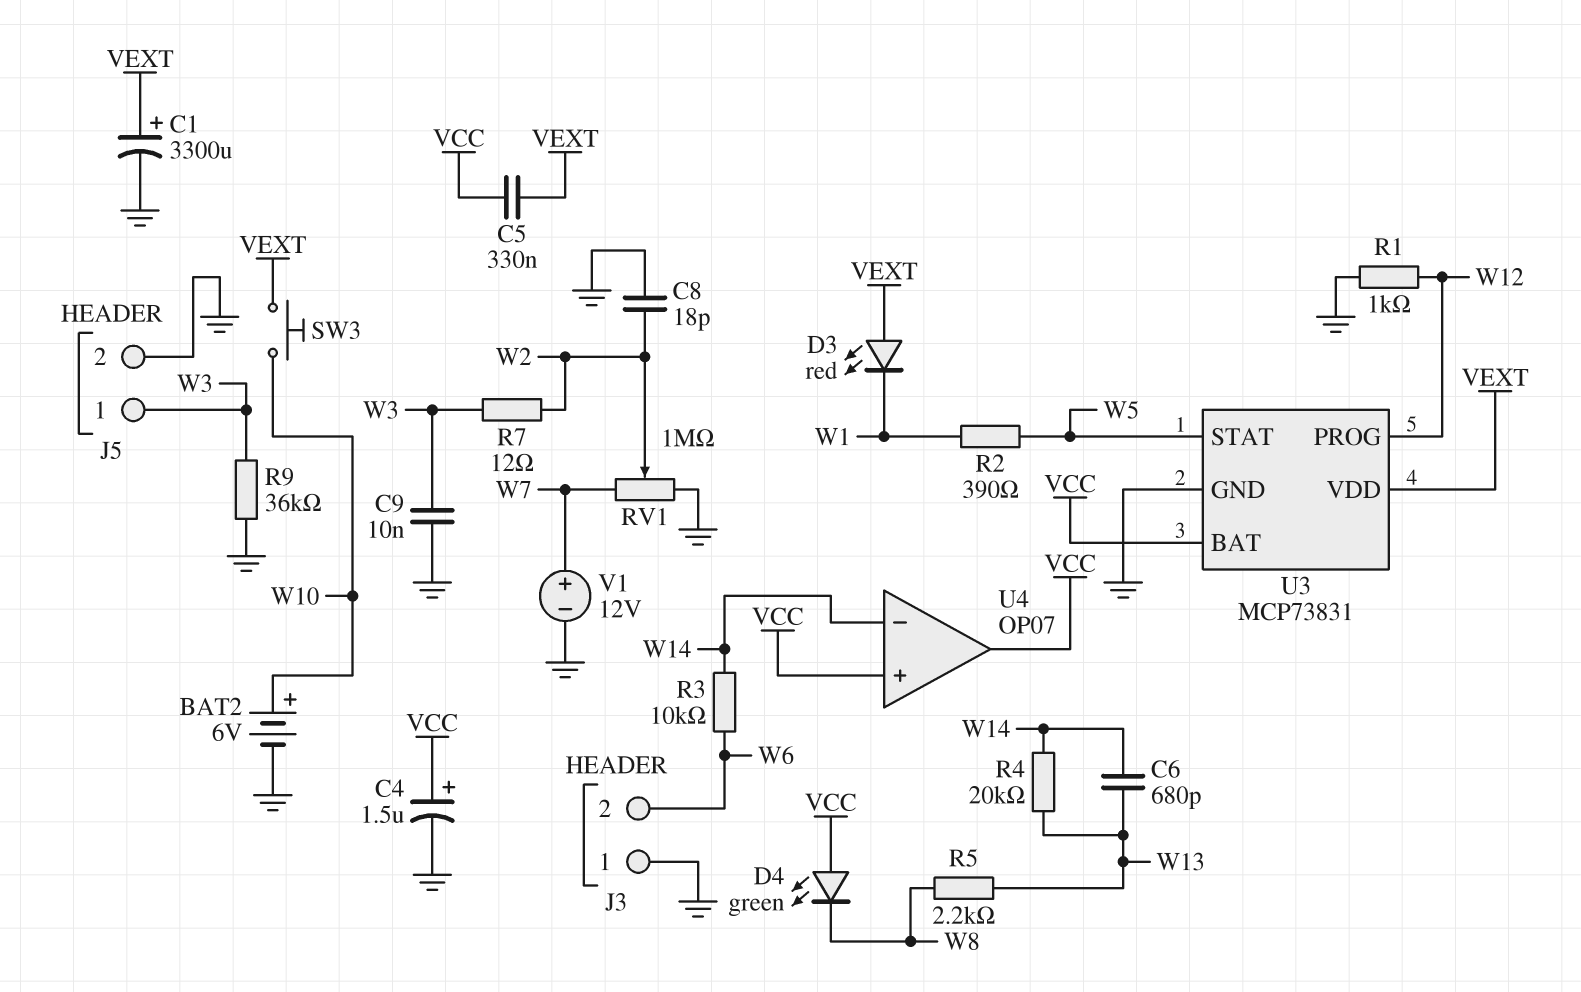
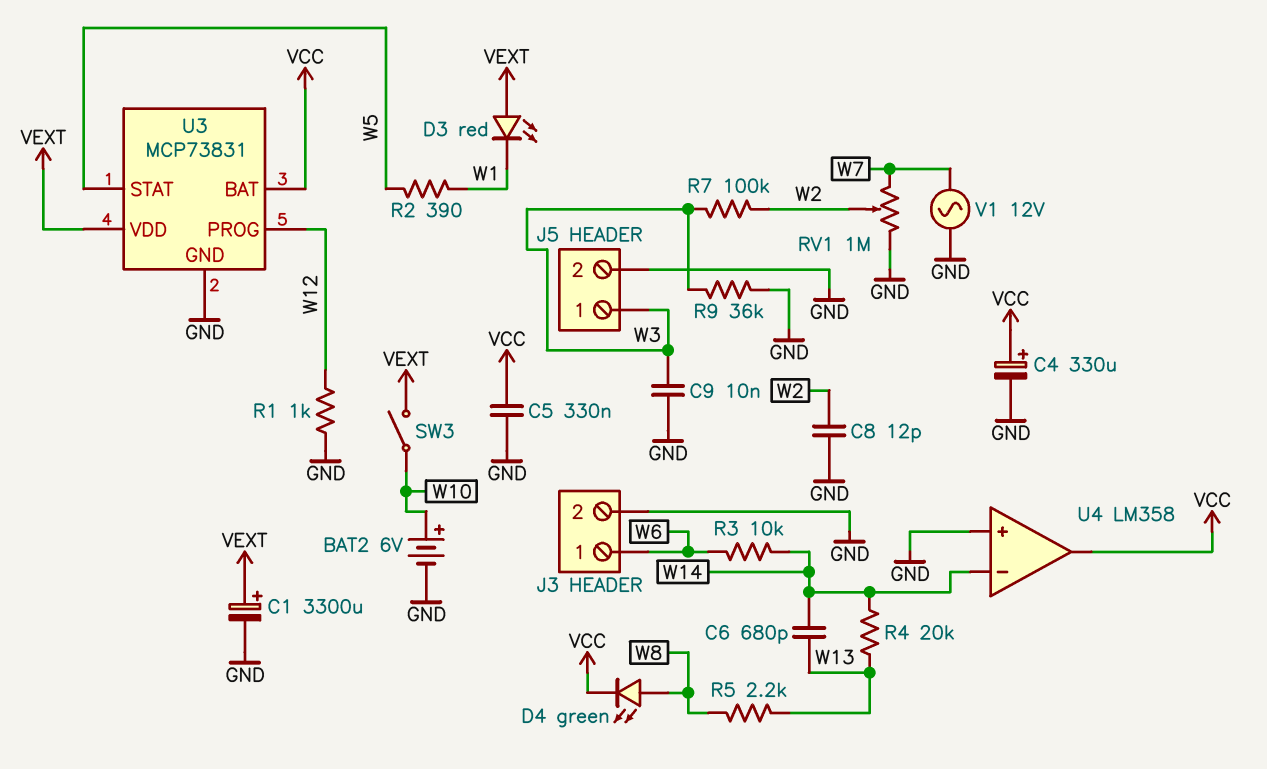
C4: 1.5uF (plus VCC, minus GND) -> 330uF (plus VCC, minus GND)
C5: 330nF (VCC, VEXT) -> 330nF (GND, VCC)
C8: 18pF (GND, W2) -> 12pF (GND, W2)
D4: LED green (A VCC, K W8) -> LED green (A W8, K VCC)
J3 pin 1: GND -> W6
J3 pin 2: W6 -> GND
R7: 12 (W2, W3) -> 100k (W2, W3)
SW3: button (VEXT, W10) -> switch (VEXT, W10)
U4: OP07 -> LM358
U4 pin in+: VCC -> GND
V1: 12V (plus W7, minus GND) -> AC 12V (GND, W7)

